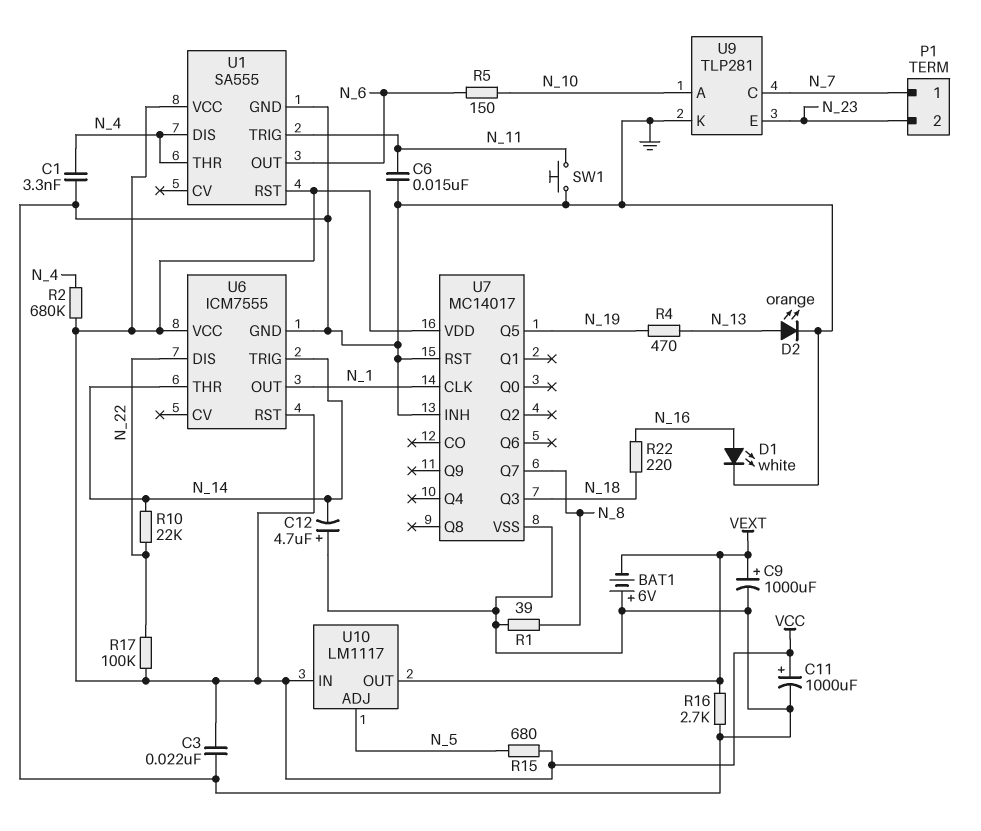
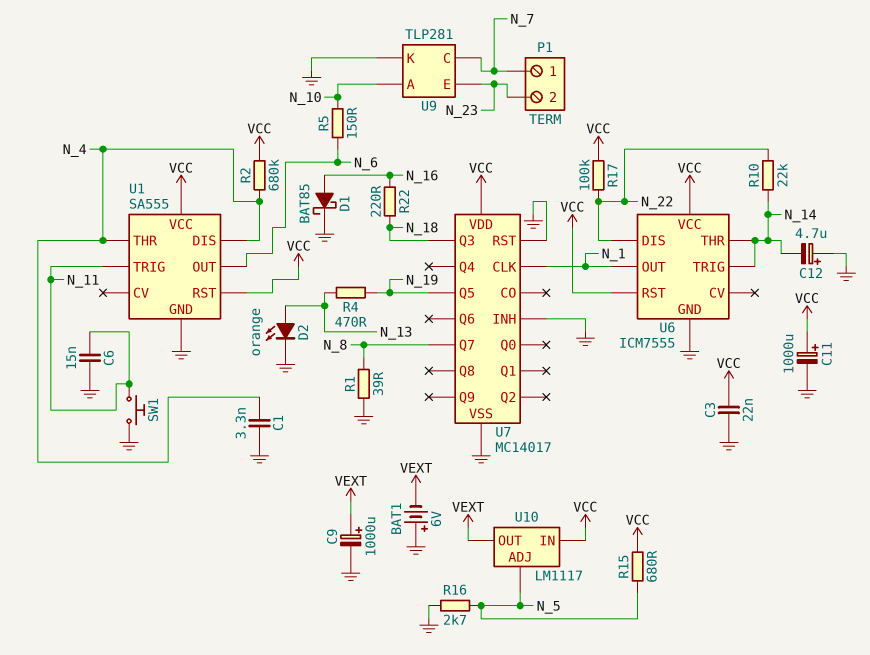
D1: LED white (A N_16, K GND) -> schottky BAT85 (A N_16, K GND)
R16: 2.7k (GND, VEXT) -> 2.7k (GND, N_5)

